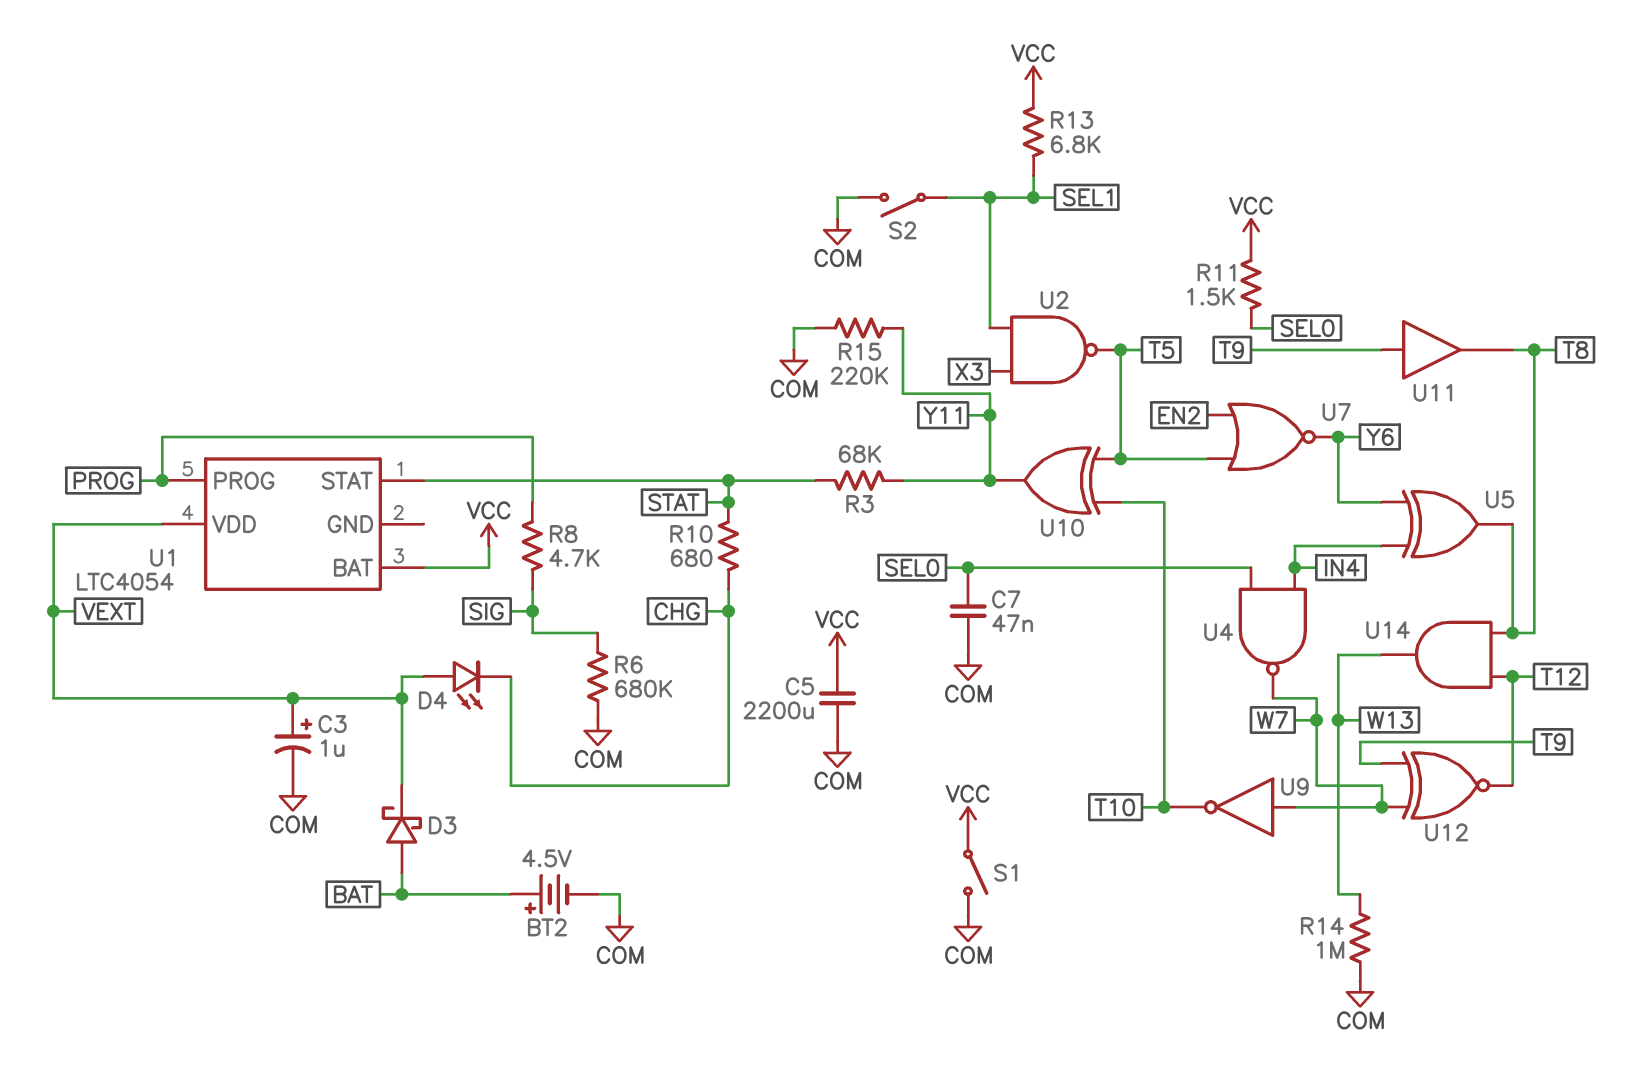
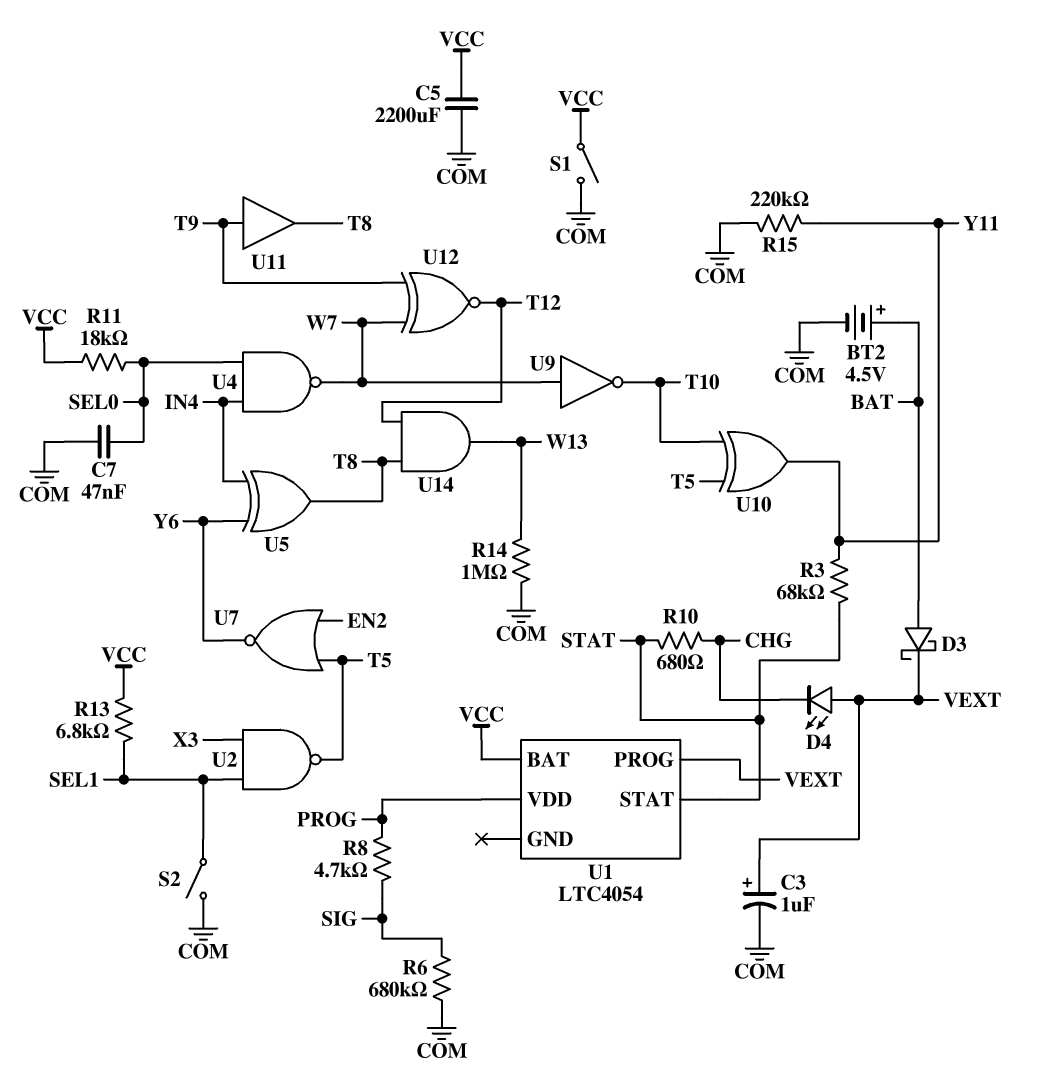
R11: 1.5k (SEL0, VCC) -> 18k (SEL0, VCC)
U1 pin PROG: PROG -> VEXT
U1 pin VDD: VEXT -> PROG

